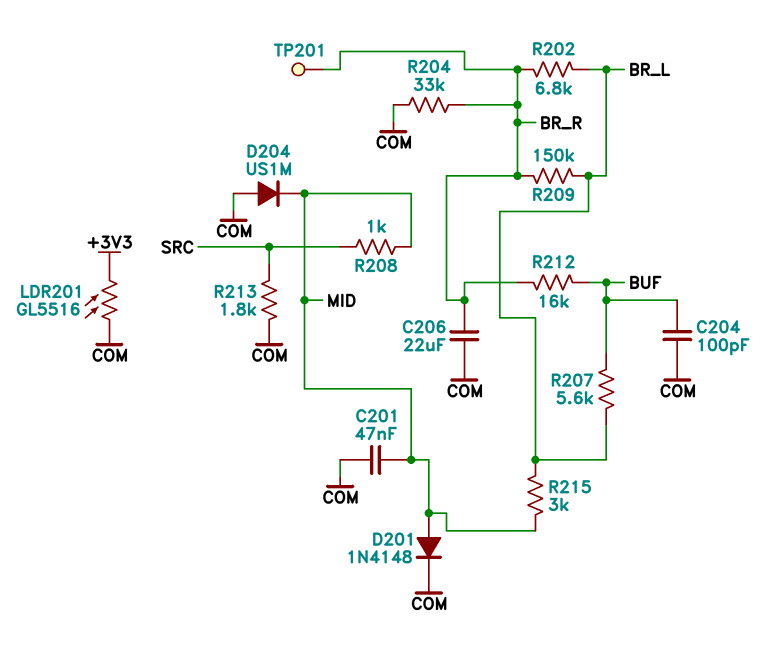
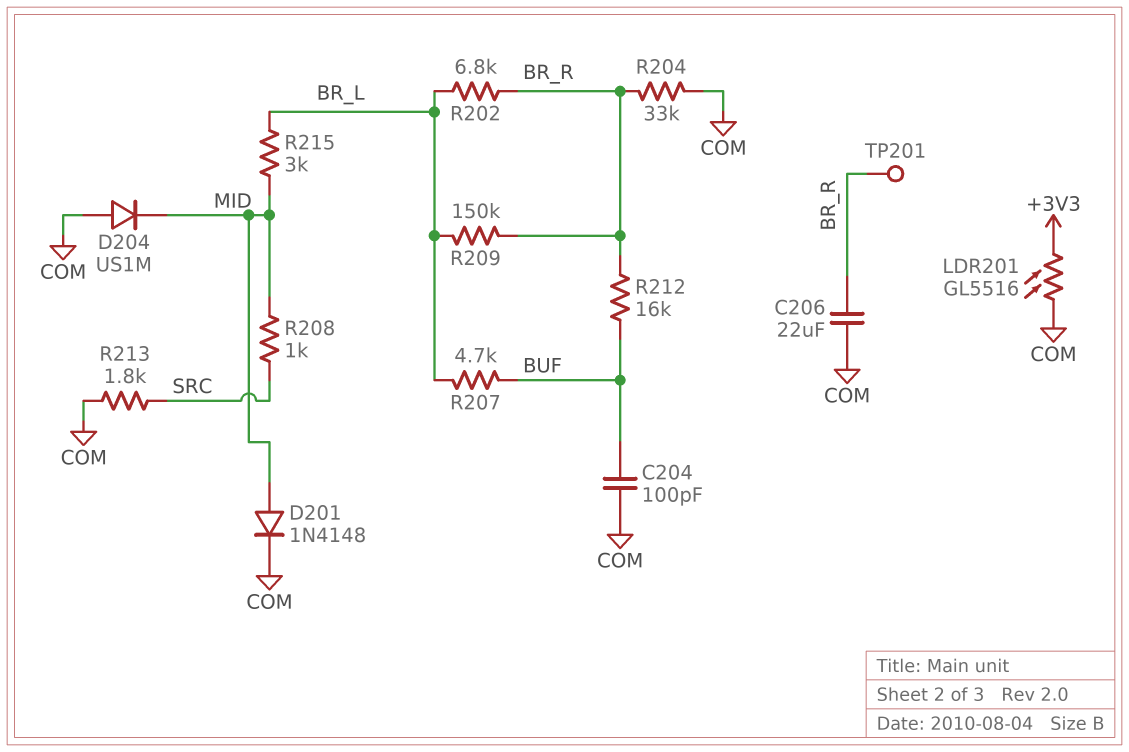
C201: 47nF (COM, MID) -> none
R207: 5.6k (BR_L, BUF) -> 4.7k (BR_L, BUF)

